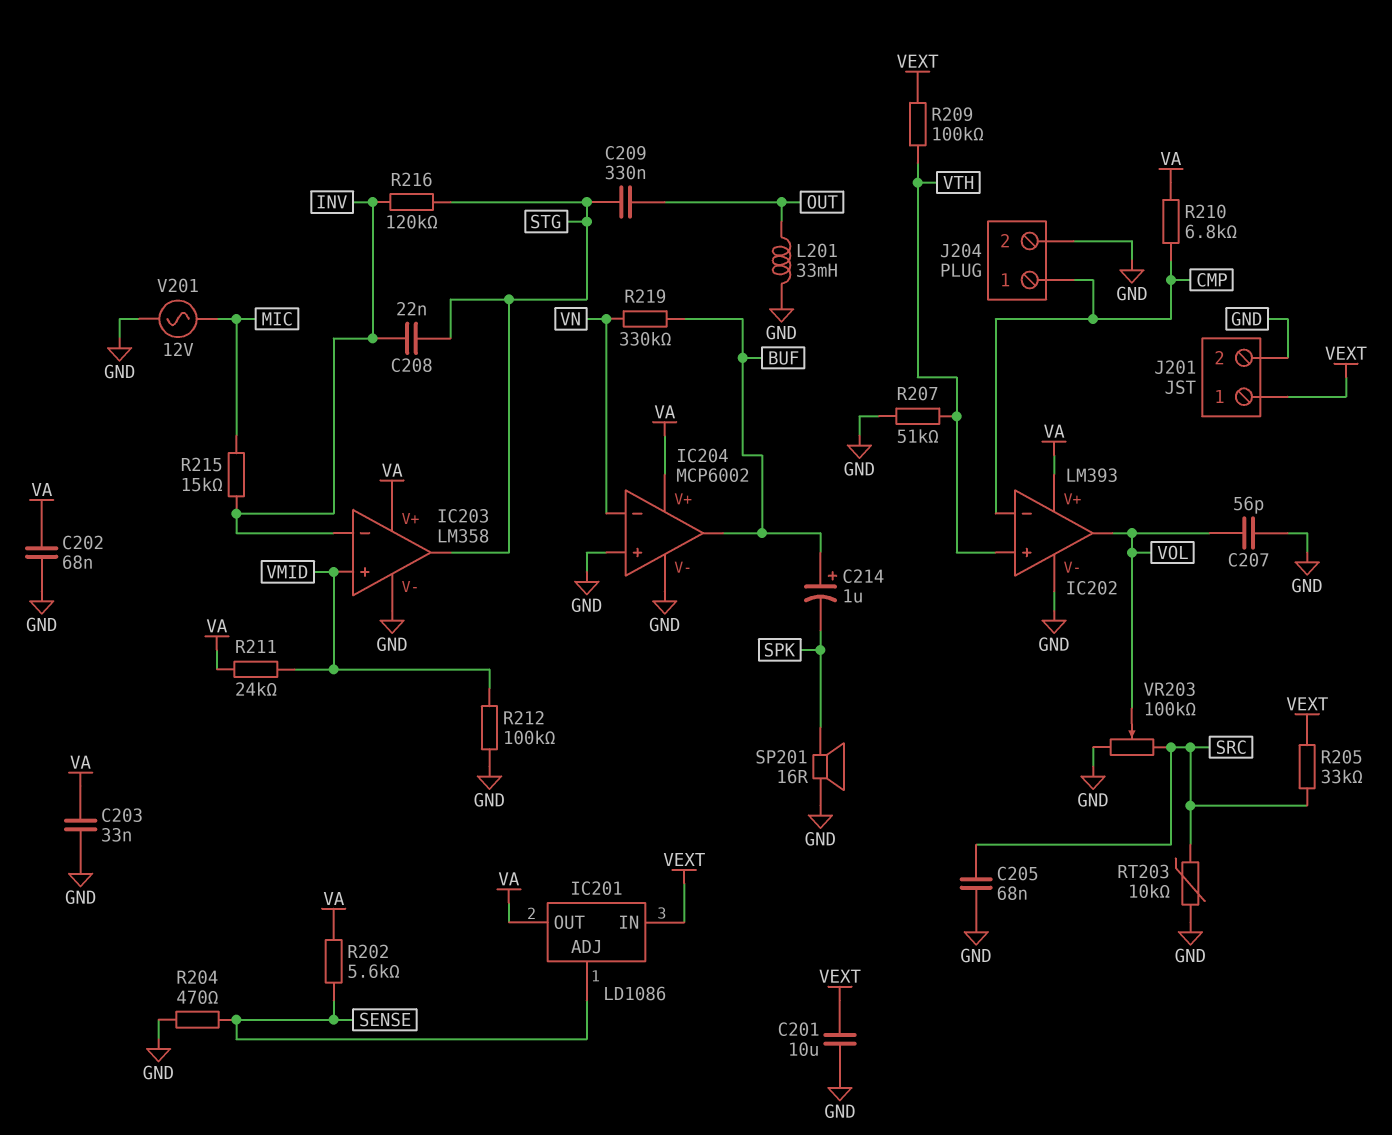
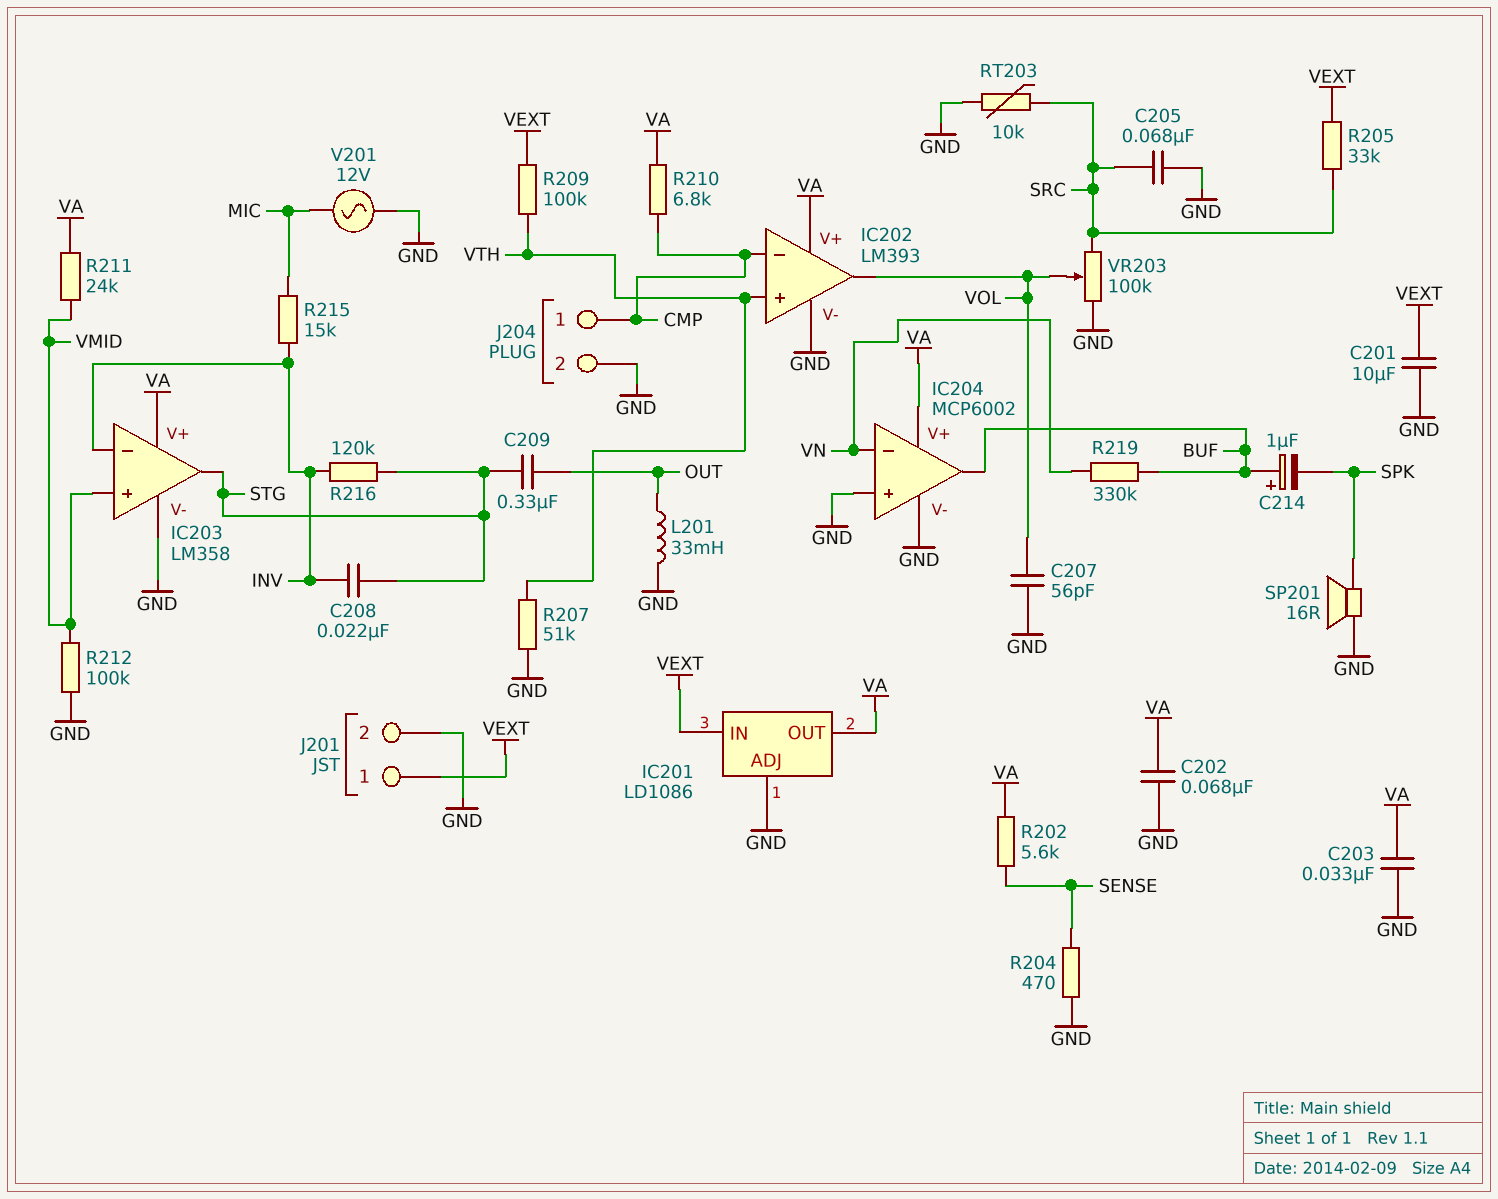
IC201 pin ADJ: SENSE -> GND

